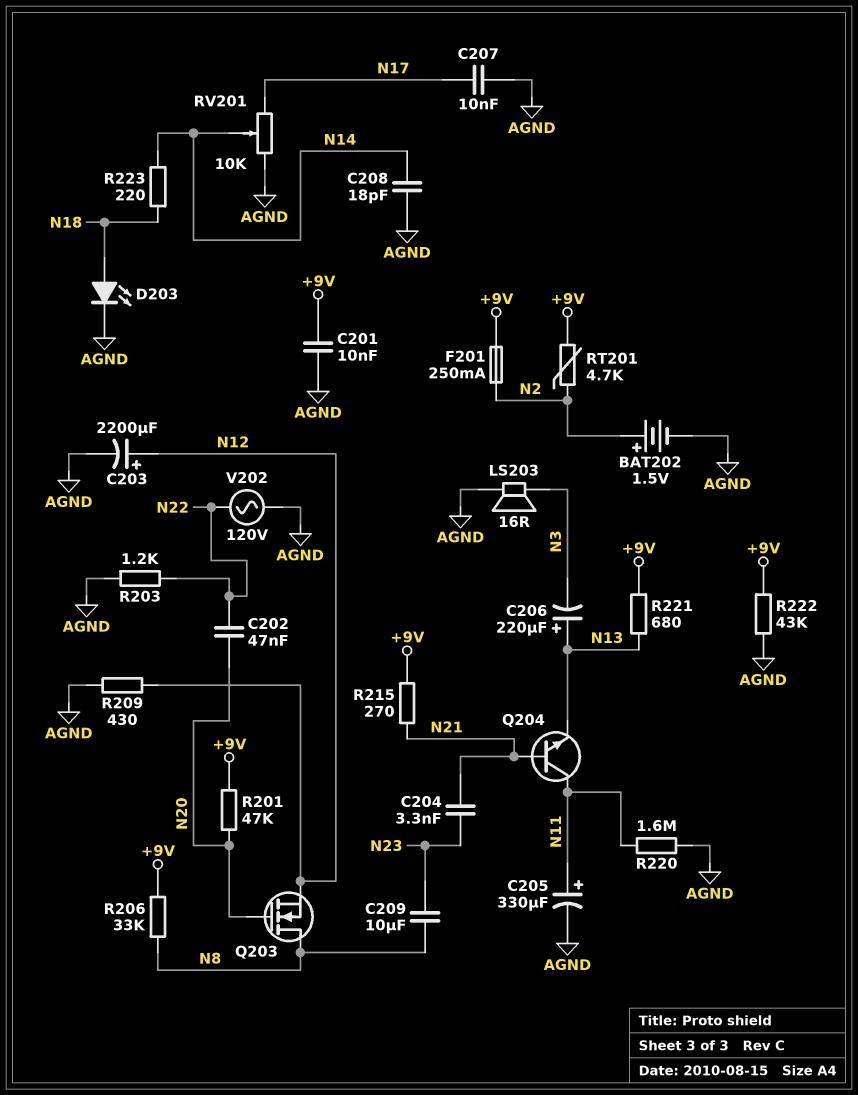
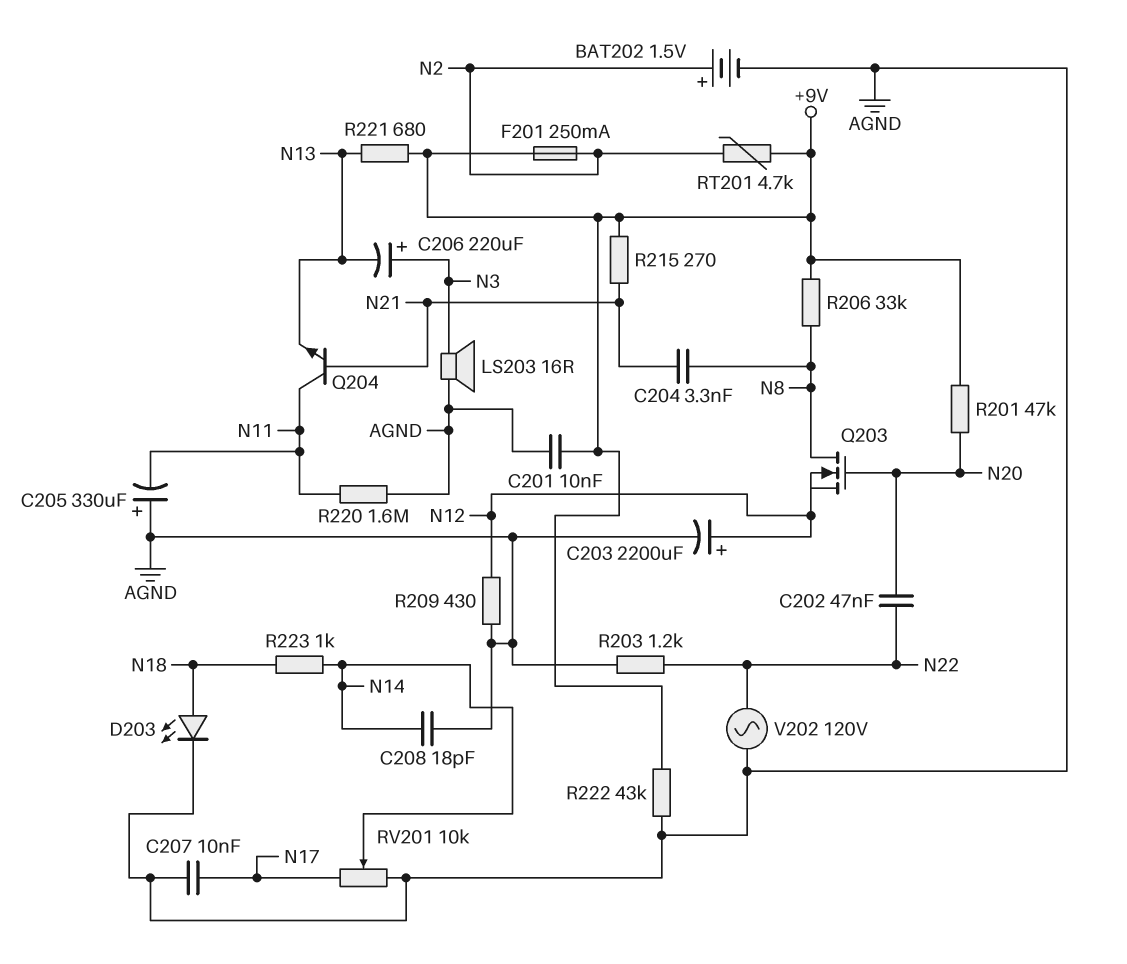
C204: 3.3nF (N21, N23) -> 3.3nF (N8, N21)
C205: 330uF (plus N11, minus AGND) -> 330uF (plus AGND, minus N11)
C206: 220uF (plus N13, minus N3) -> 220uF (plus N3, minus N13)
C209: 10uF (N8, N23) -> none
R223: 220 (N14, N18) -> 1k (N14, N18)

